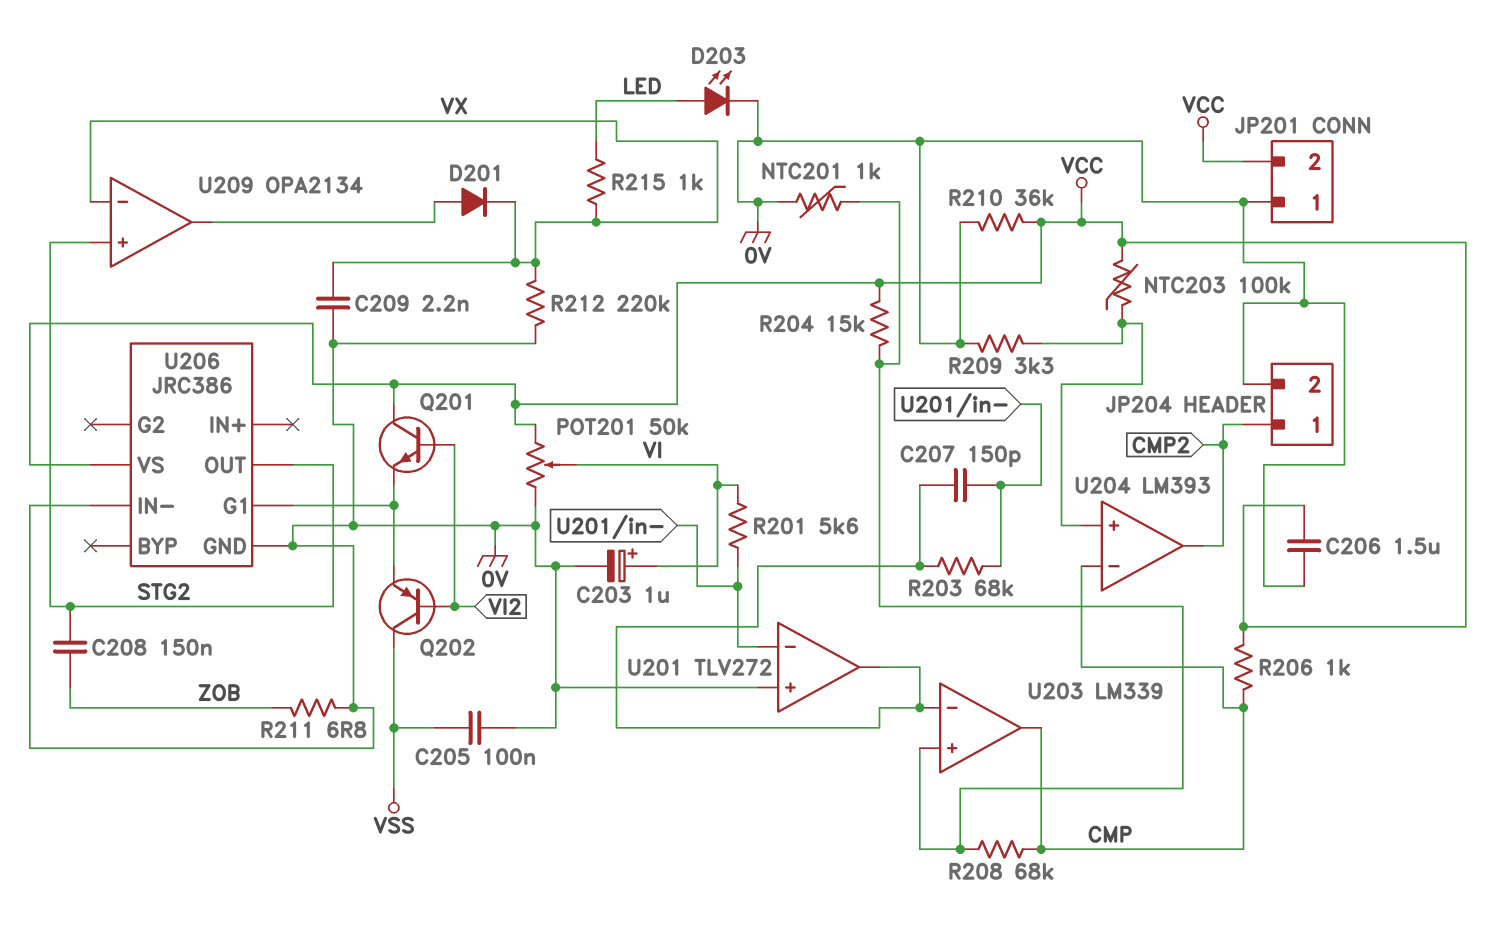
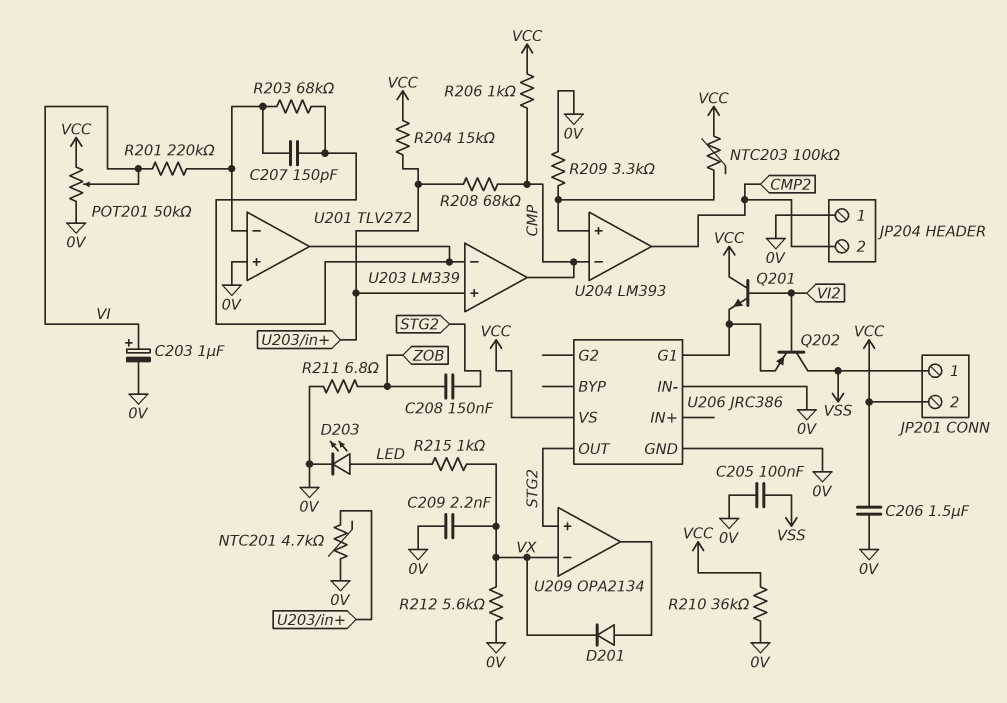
JP201 pin 1: 0V -> VSS
JP204 pin 1: CMP2 -> 0V
JP204 pin 2: 0V -> CMP2
NTC201: 1k (0V, U203/in+) -> 4.7k (0V, U203/in+)
R201: 5.6k (U201/in-, VI) -> 220k (U201/in-, VI)
R212: 220k (0V, VX) -> 5.6k (0V, VX)

